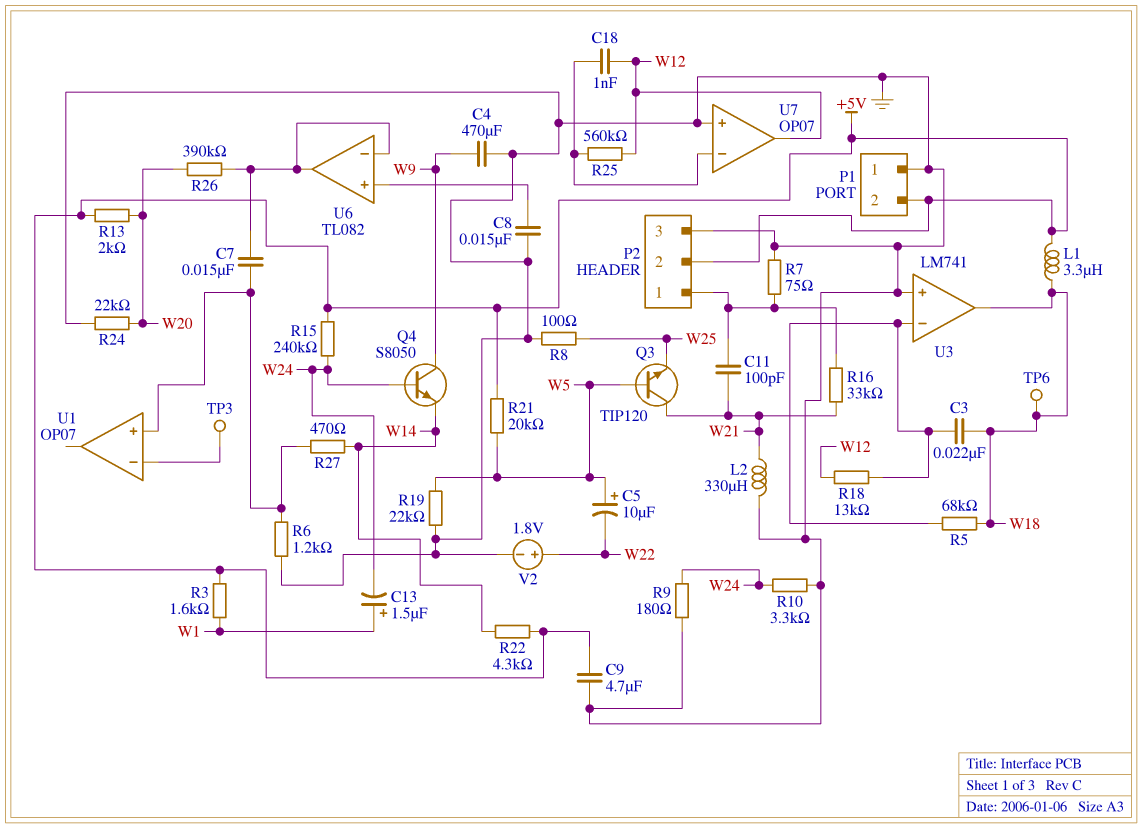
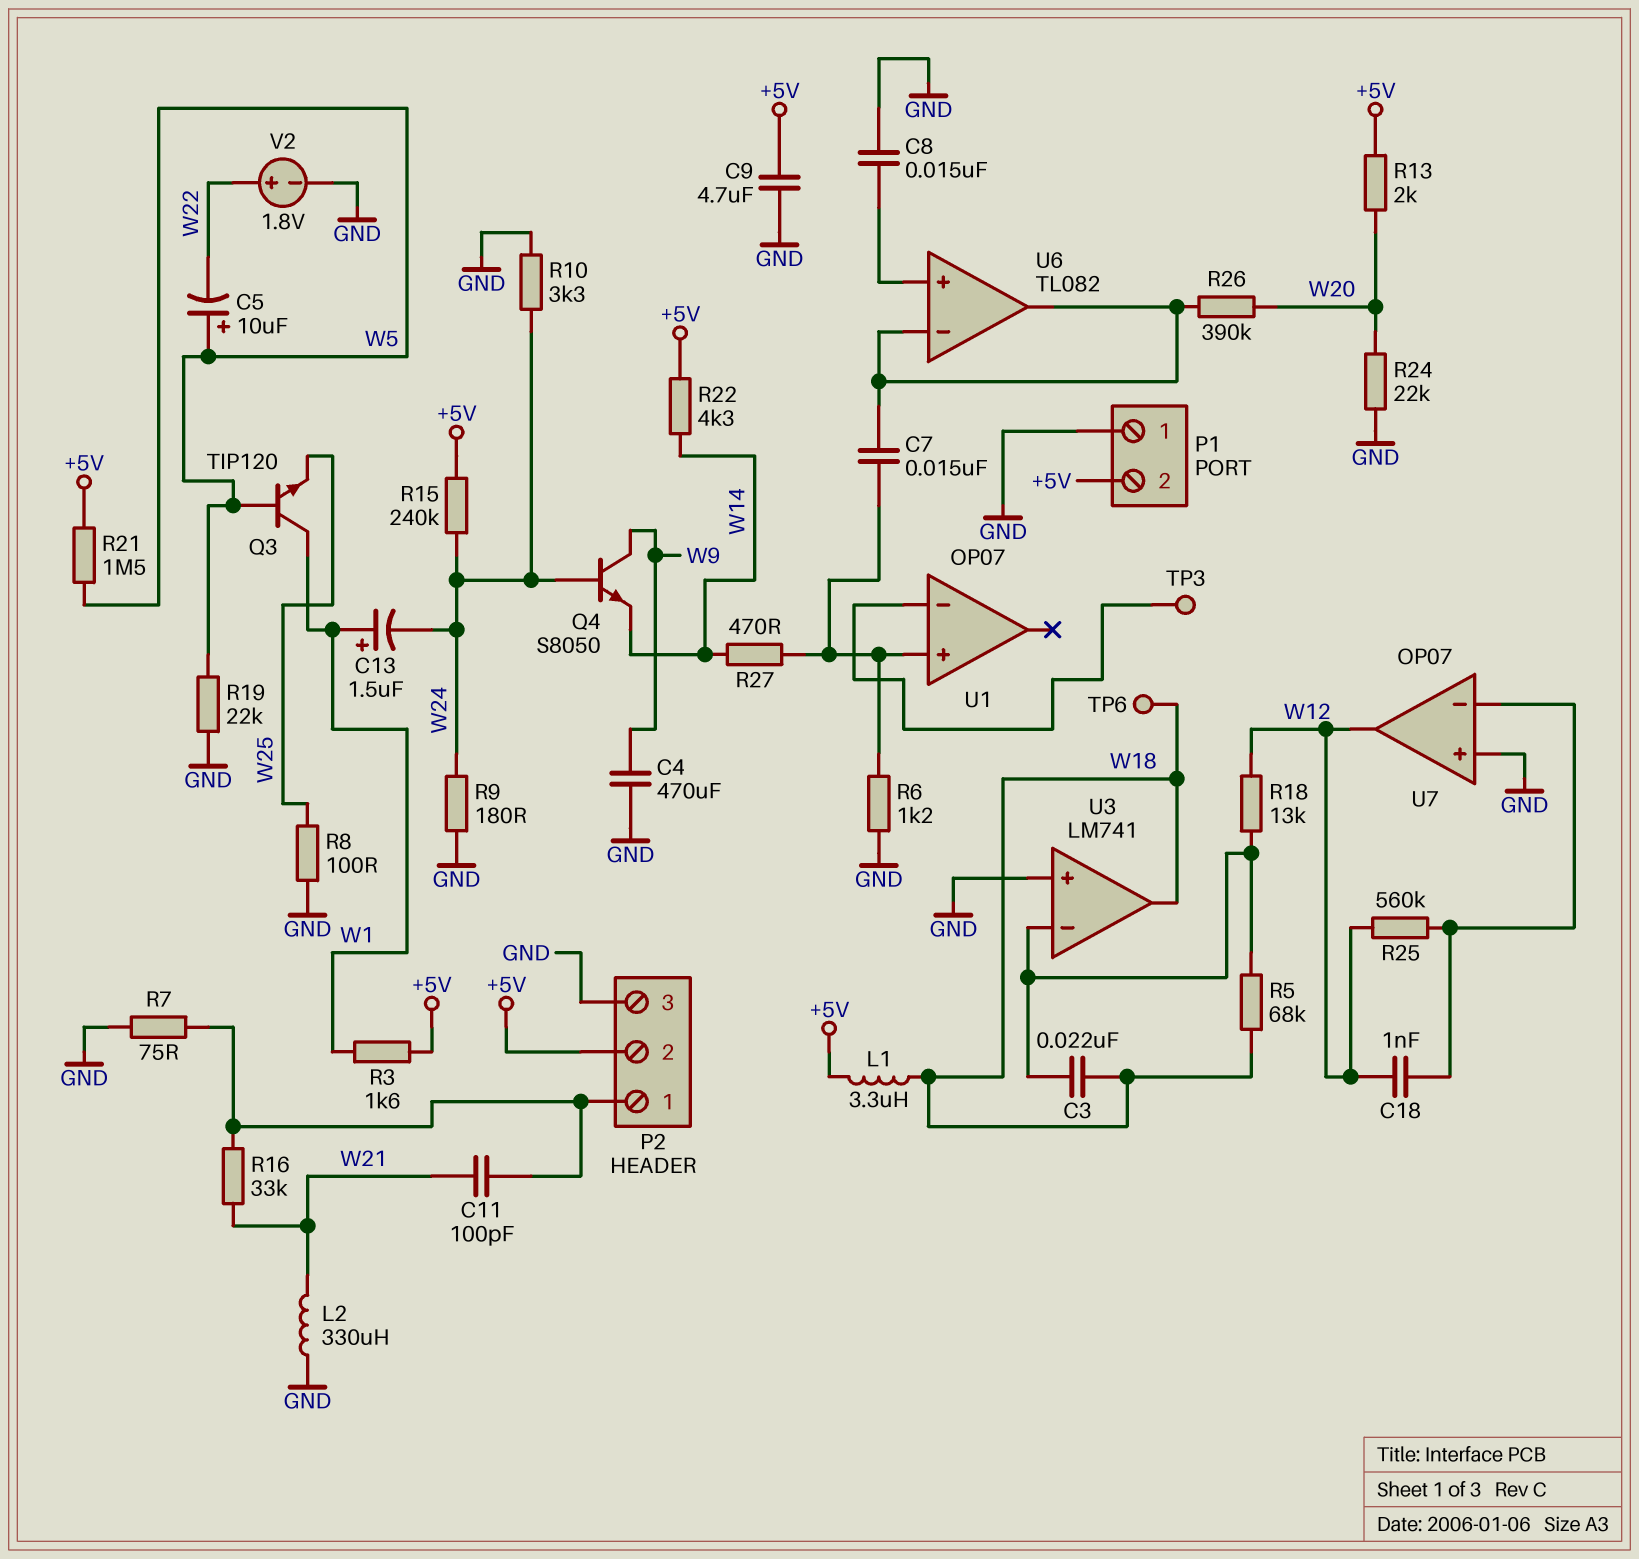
Q3: NPN TIP120 (B W5, C W21, E W25) -> NPN TIP120 (B W5, C W1, E W25)
R21: 20k (+5V, W5) -> 1.5M (+5V, W5)

